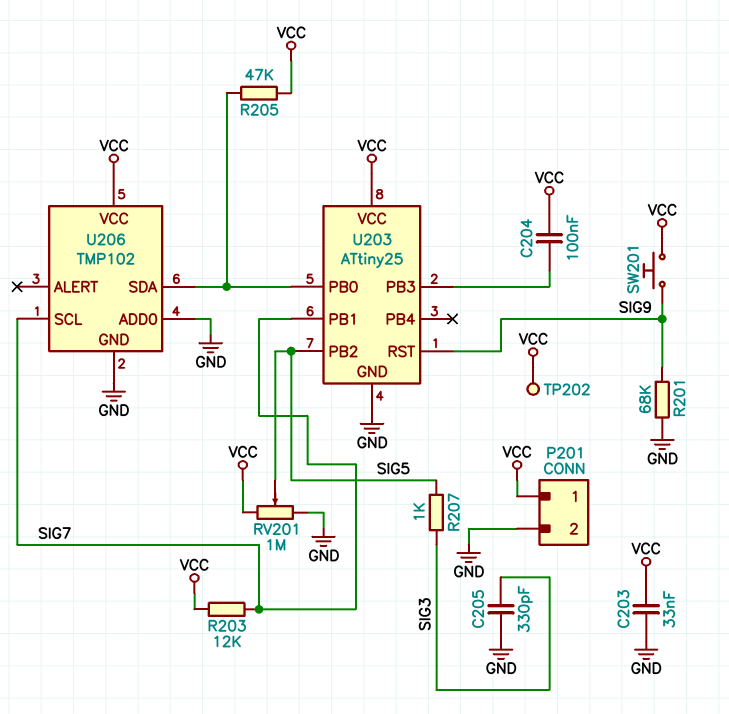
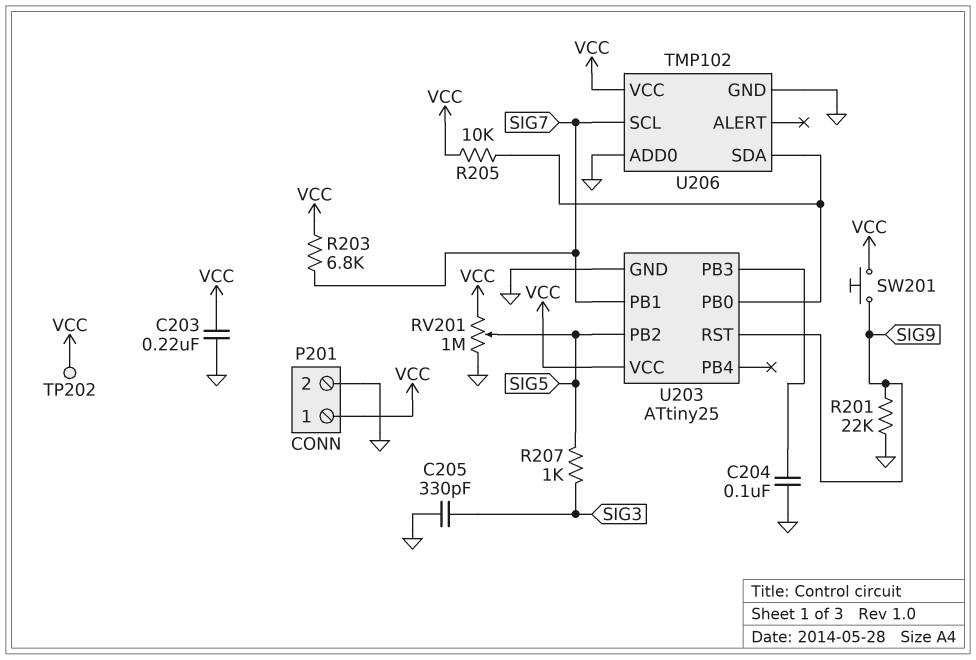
C203: 33nF (GND, VCC) -> 220nF (GND, VCC)
C204: 100nF (U203/PB3, VCC) -> 100nF (GND, U203/PB3)
R201: 68k (GND, SIG9) -> 22k (GND, SIG9)
R203: 12k (SIG7, VCC) -> 6.8k (SIG7, VCC)
R205: 47k (U203/PB0, VCC) -> 10k (U203/PB0, VCC)

